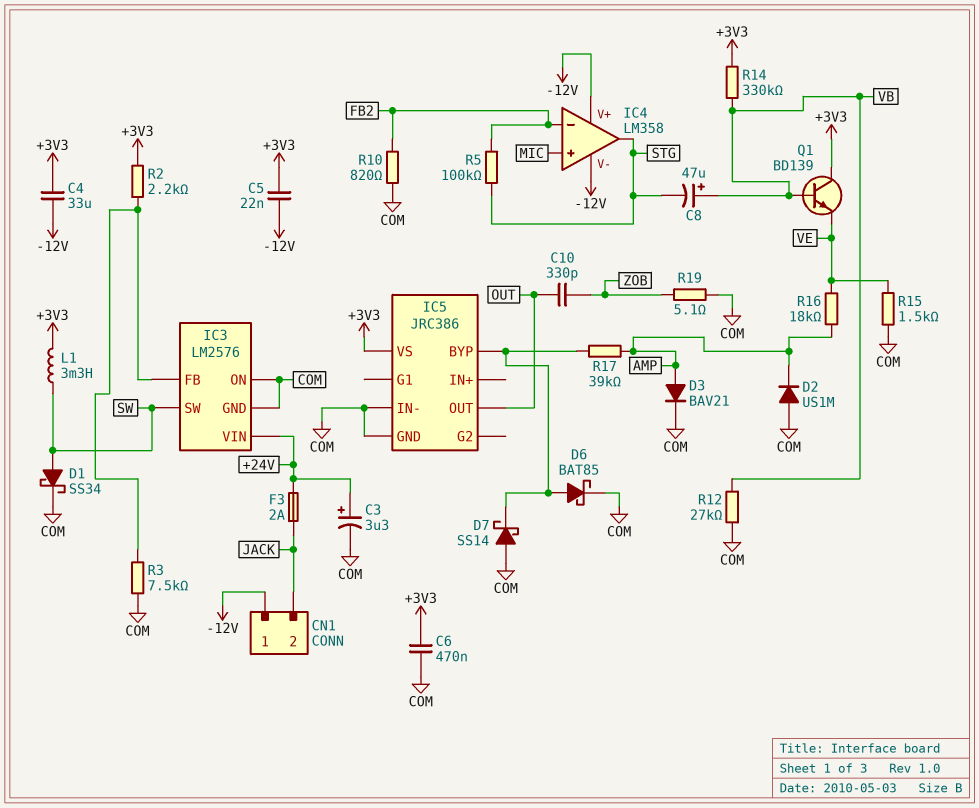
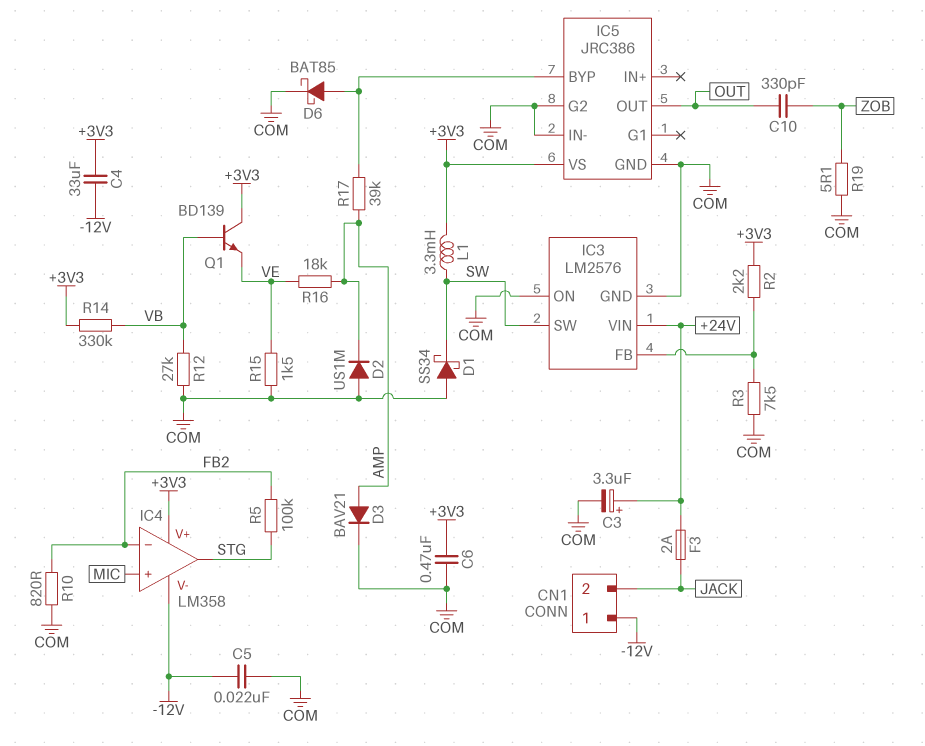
C5: 22nF (+3V3, -12V) -> 22nF (-12V, COM)
C8: 47uF (plus VB, minus STG) -> none
D1: schottky SS34 (A SW, K COM) -> schottky SS34 (A COM, K SW)
D7: schottky SS14 (A COM, K IC5/BYP) -> none
IC4 pin V+: -12V -> +3V3
IC5 pin G2: none -> COM

